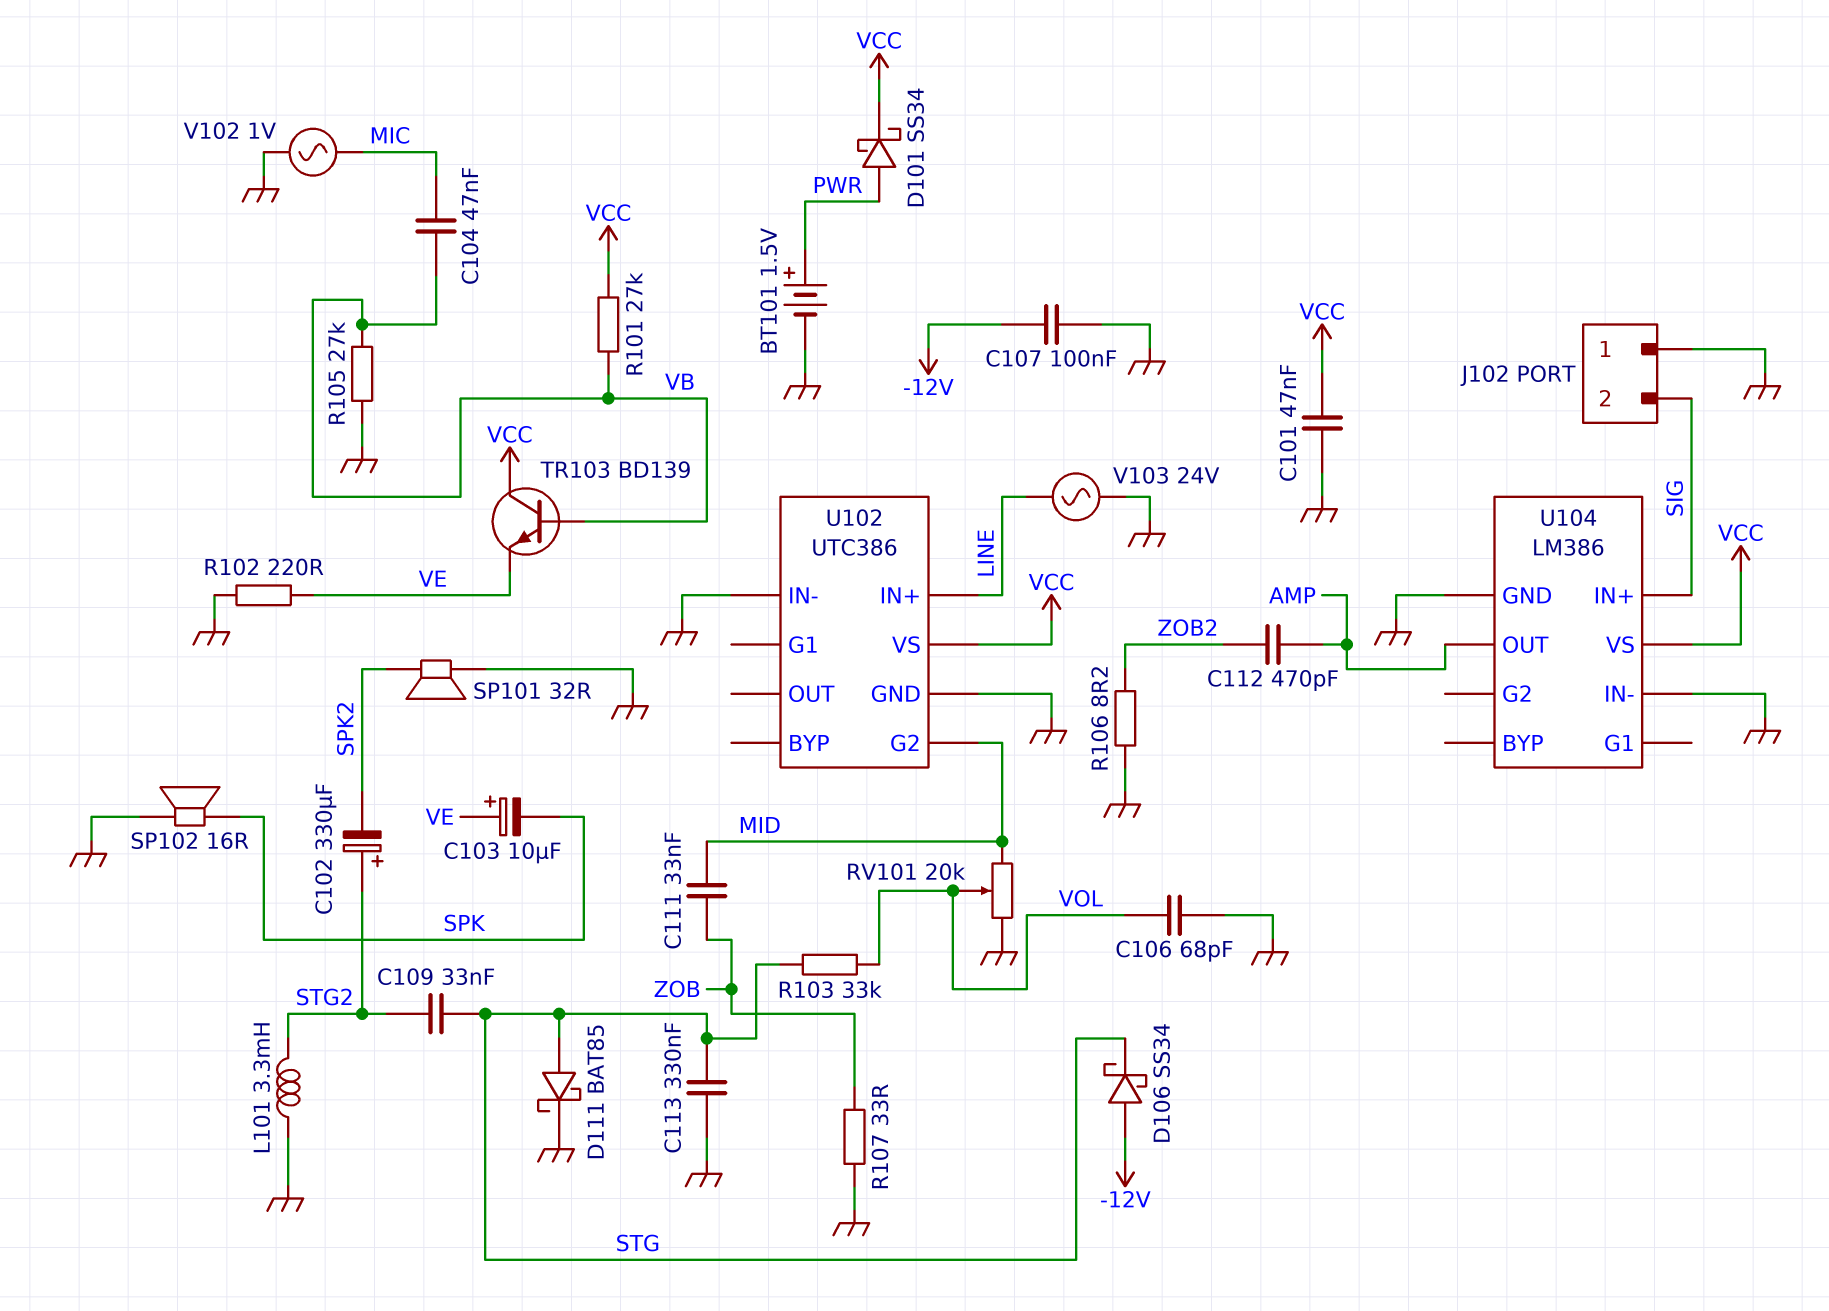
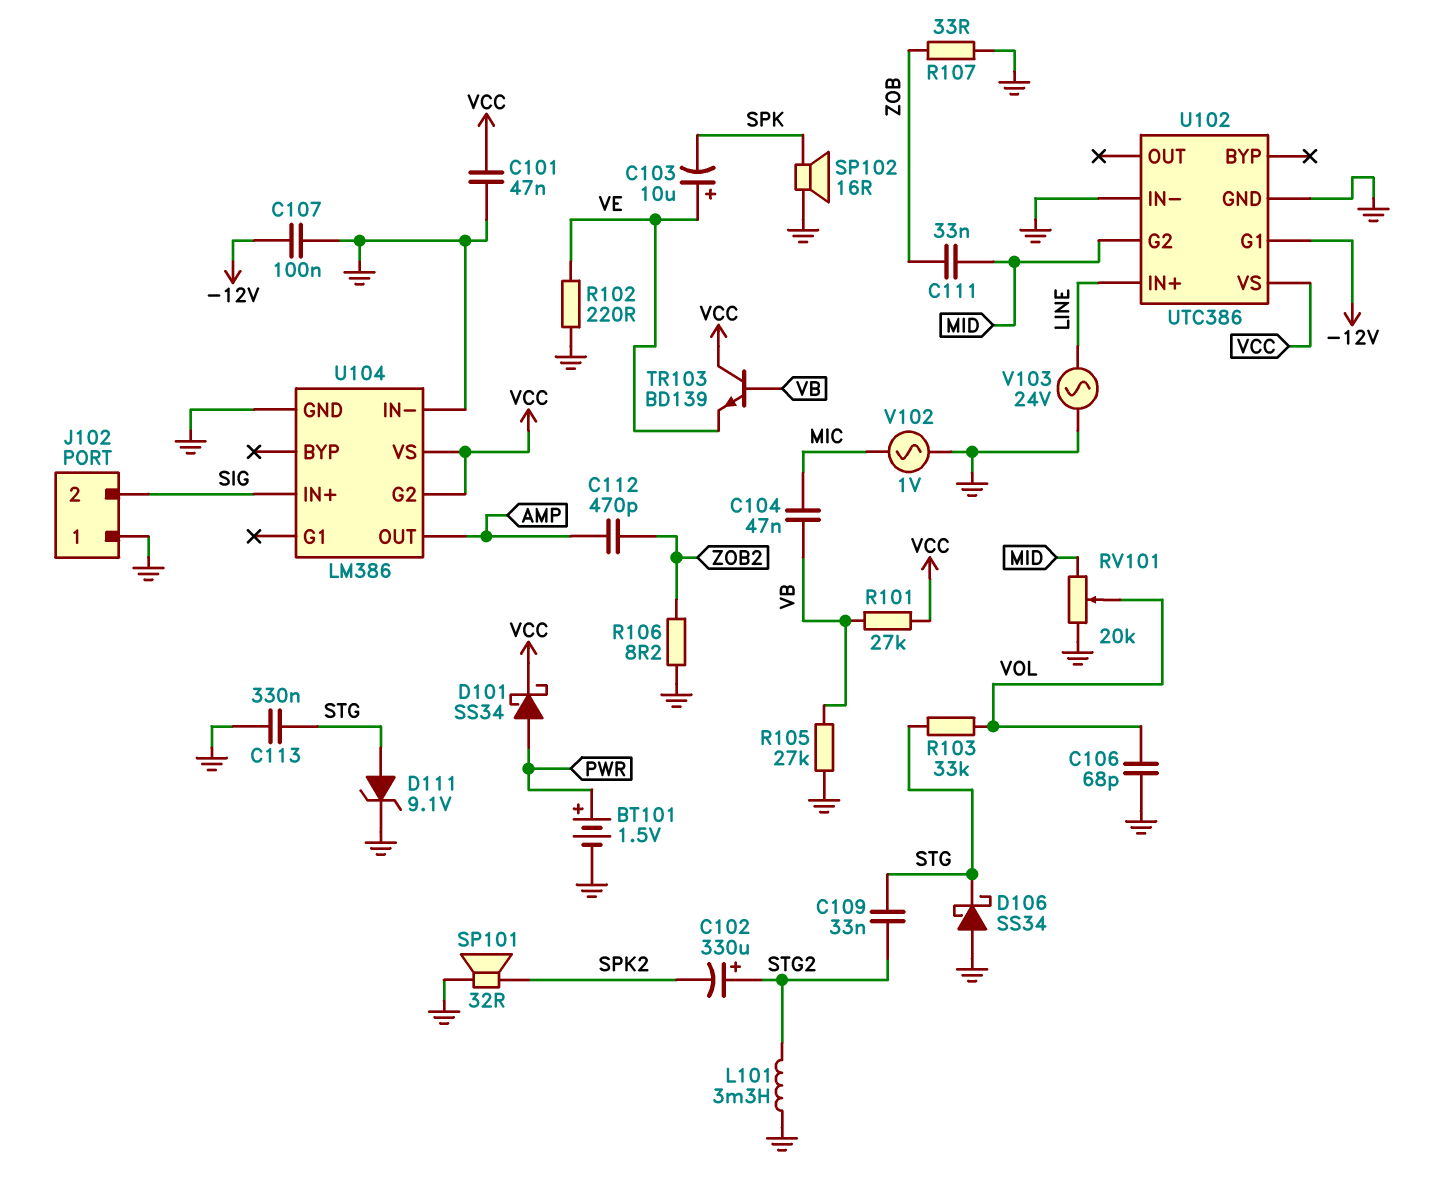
D106: schottky SS34 (A -12V, K STG) -> schottky SS34 (A GND, K STG)
D111: schottky BAT85 (A STG, K GND) -> zener 9.1V (A STG, K GND)
U102 pin G1: none -> -12V
U104 pin G2: none -> VCC

